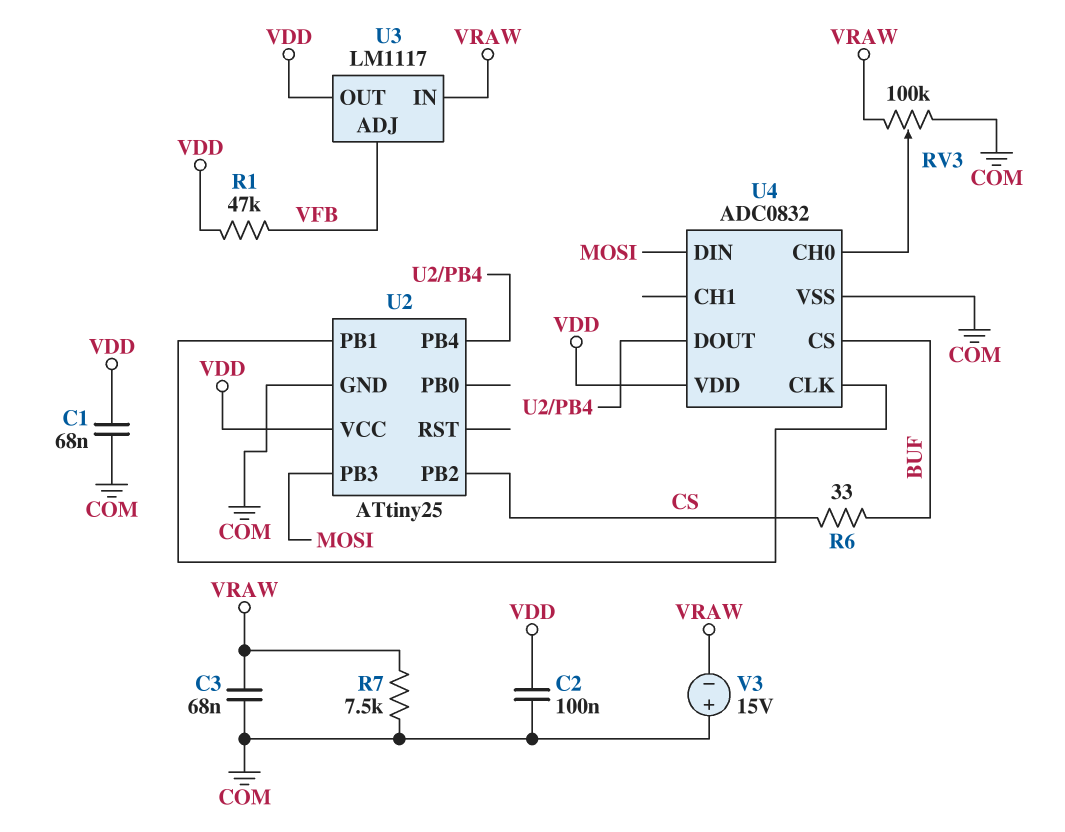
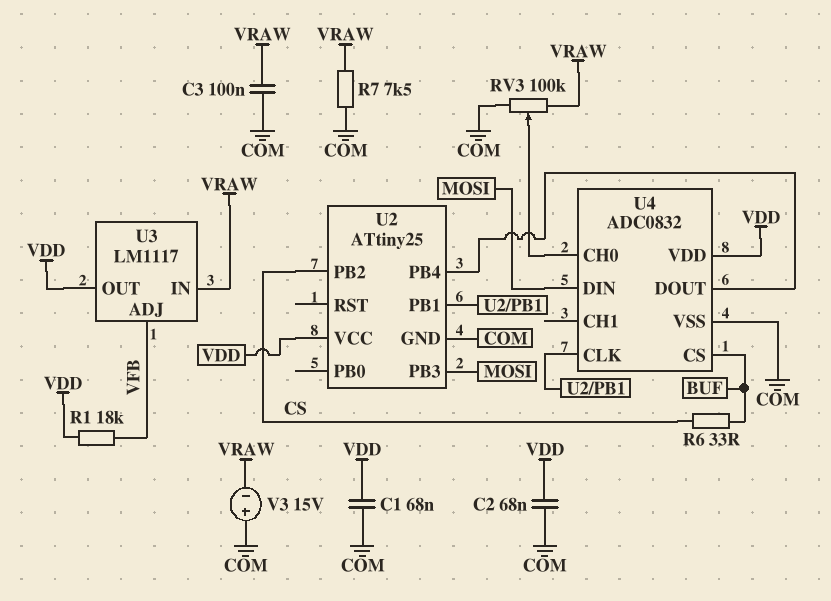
C2: 100nF (COM, VDD) -> 68nF (COM, VDD)
C3: 68nF (COM, VRAW) -> 100nF (COM, VRAW)
R1: 47k (VDD, VFB) -> 18k (VDD, VFB)

